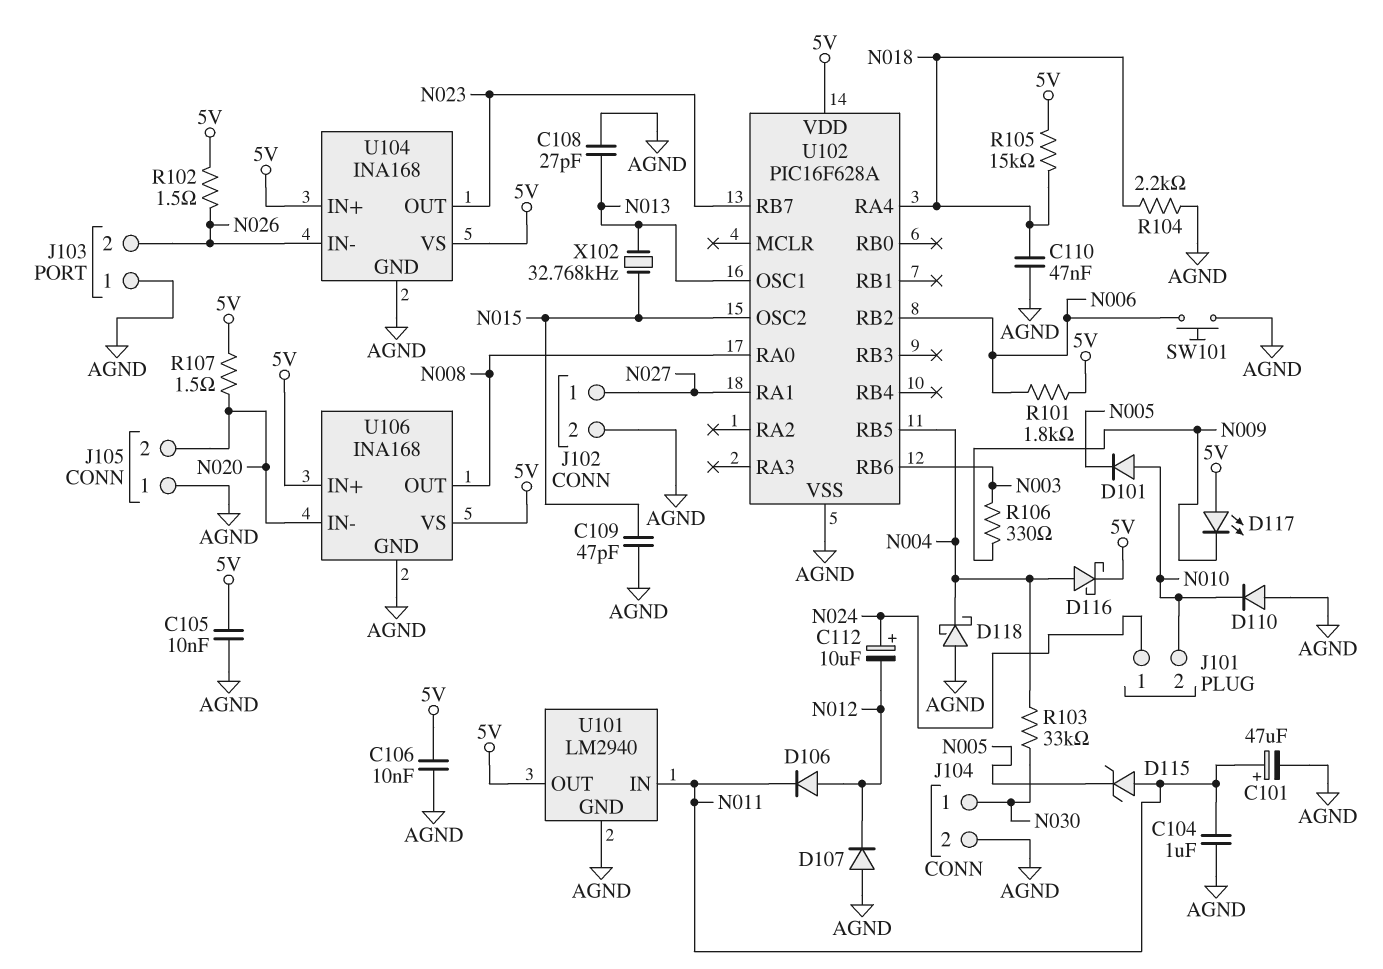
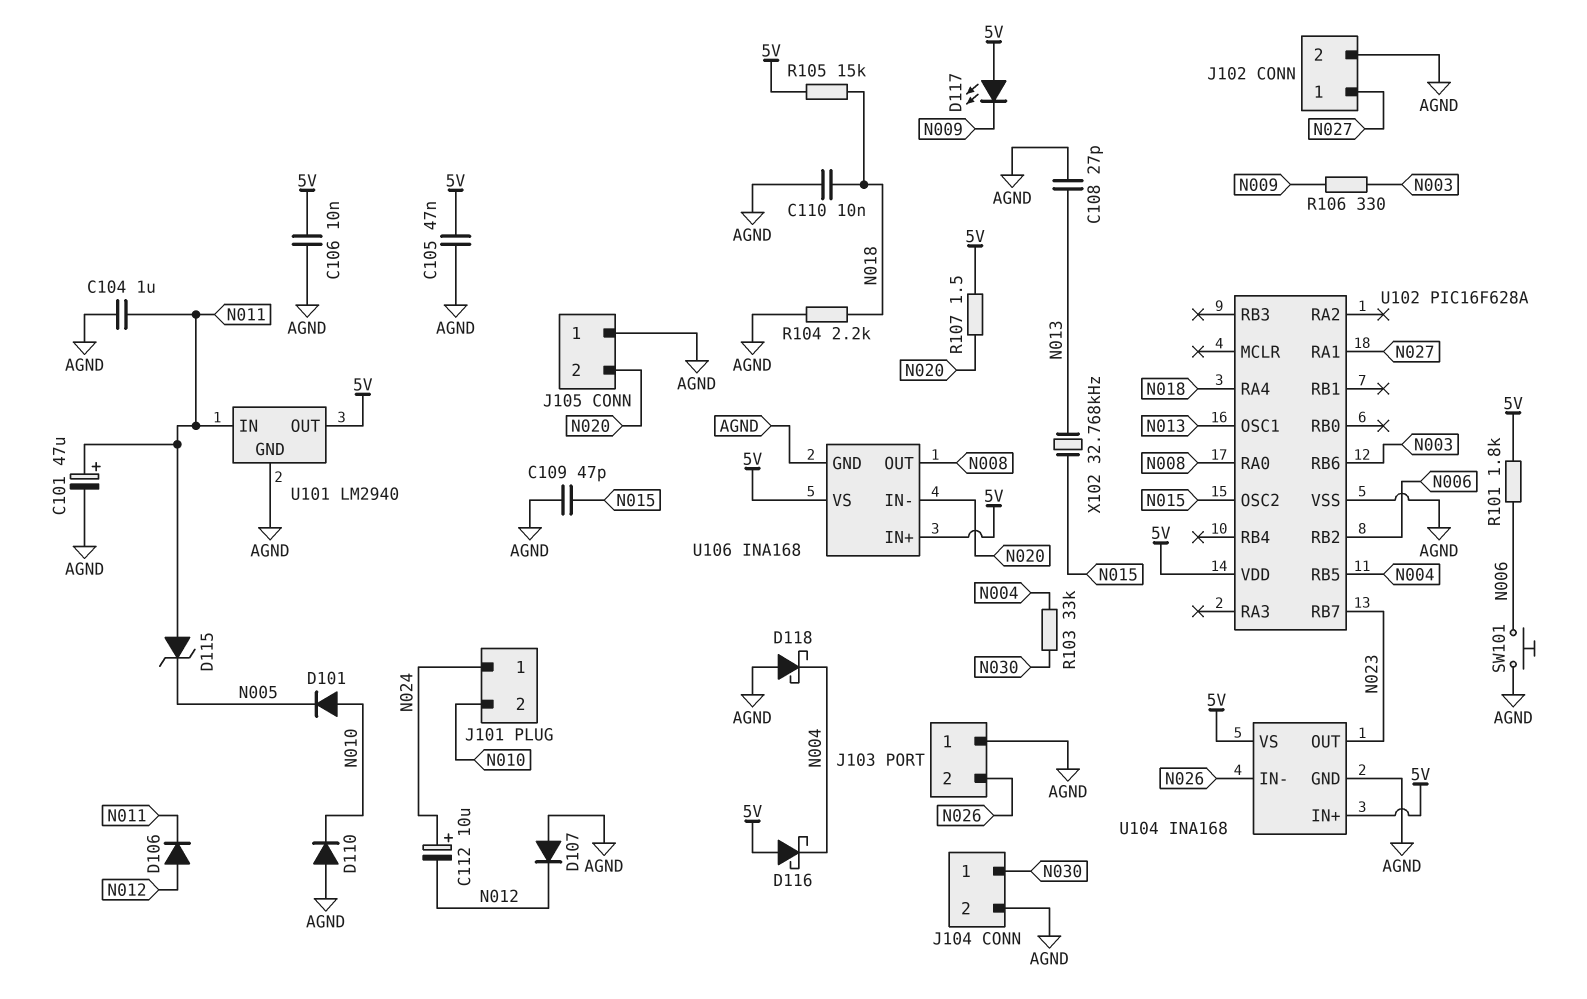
C105: 10nF (5V, AGND) -> 47nF (5V, AGND)
C110: 47nF (AGND, N018) -> 10nF (AGND, N018)
D116: schottky (A N004, K 5V) -> schottky (A 5V, K N004)
R102: 1.5 (5V, N026) -> none

